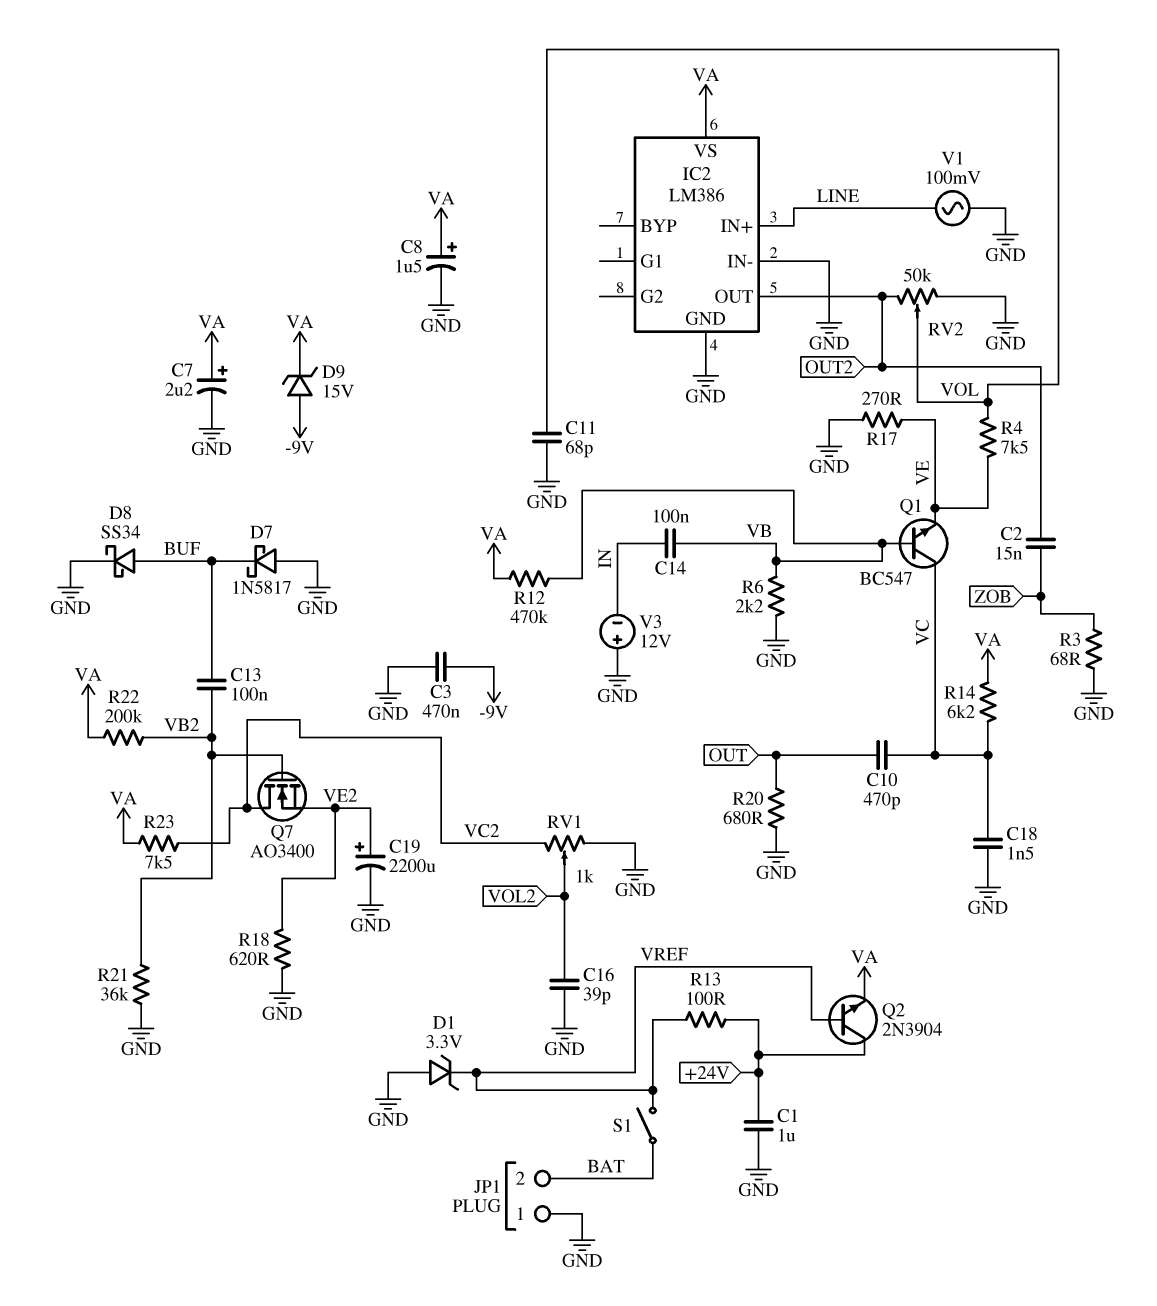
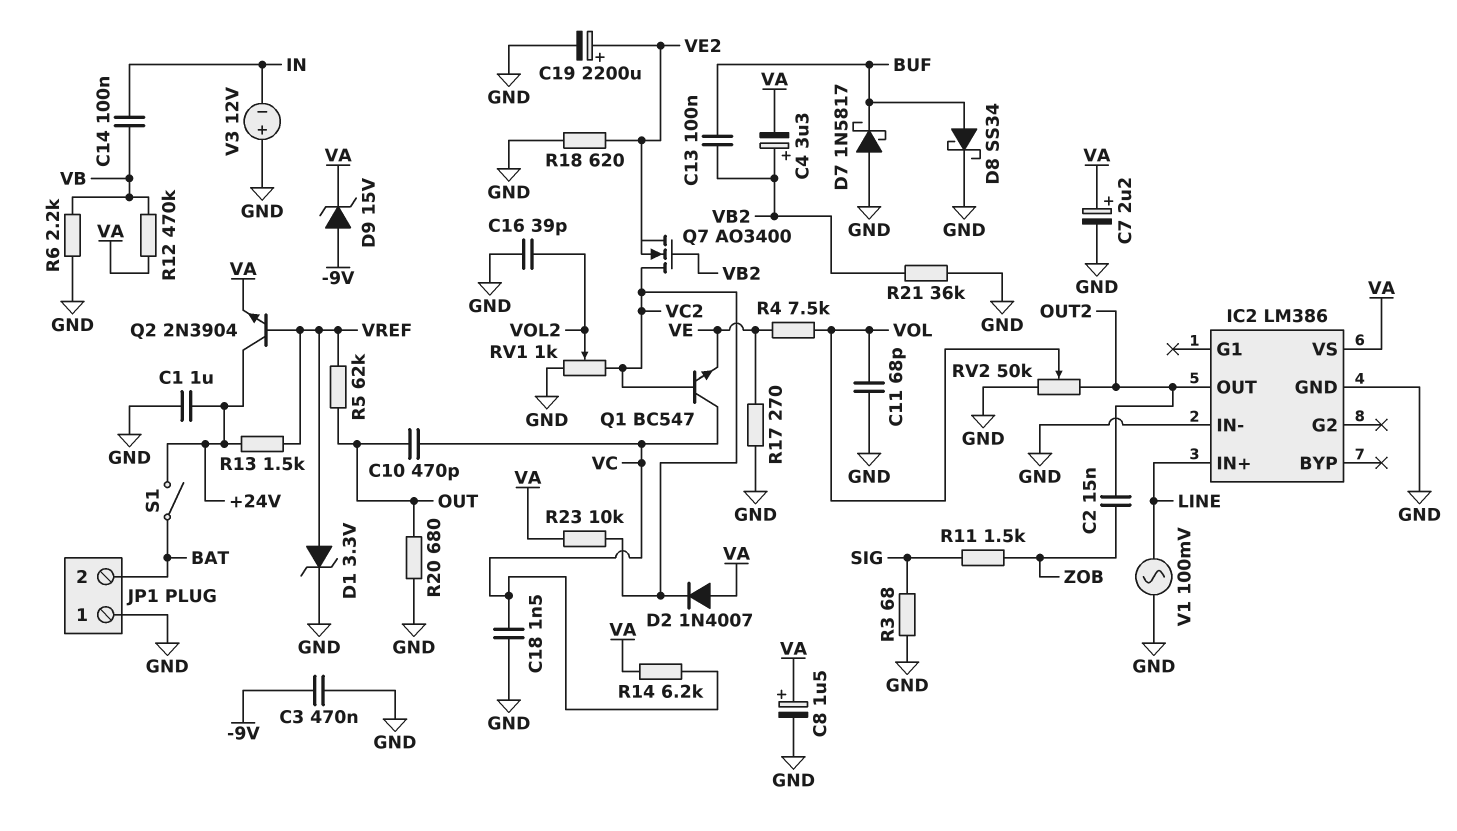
C4: none -> 3.3uF (plus VB2, minus VA)
D1: zener 3.3V (A GND, K VREF) -> zener 3.3V (A VREF, K GND)
D2: none -> diode 1N4007 (A VA, K VC2)
Q1: NPN BC547 (B VB, C VC, E VE) -> NPN BC547 (B VC2, C VC, E VE)
R3: 68 (GND, ZOB) -> 68 (GND, SIG)
R5: none -> 62k (OUT, VREF)
R11: none -> 1.5k (SIG, ZOB)
R13: 100 (+24V, VREF) -> 1.5k (+24V, VREF)
R22: 200k (VA, VB2) -> none
R23: 7.5k (VA, VC2) -> 10k (VA, VC2)
S1: switch (BAT, VREF) -> switch (+24V, BAT)

